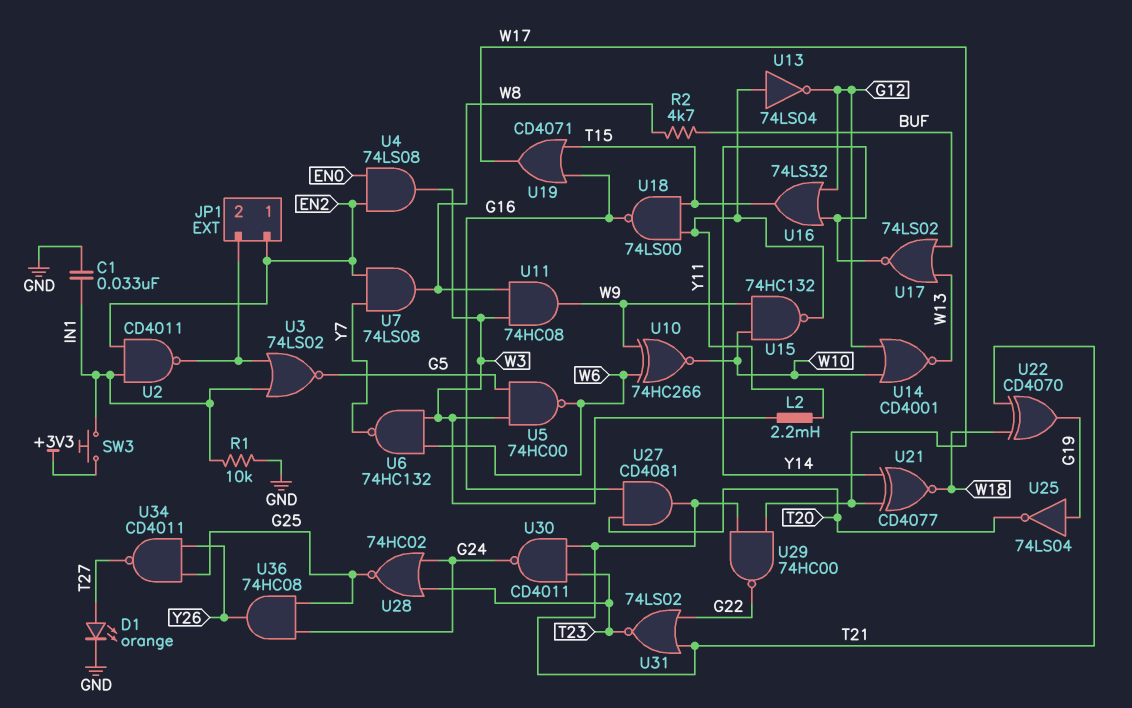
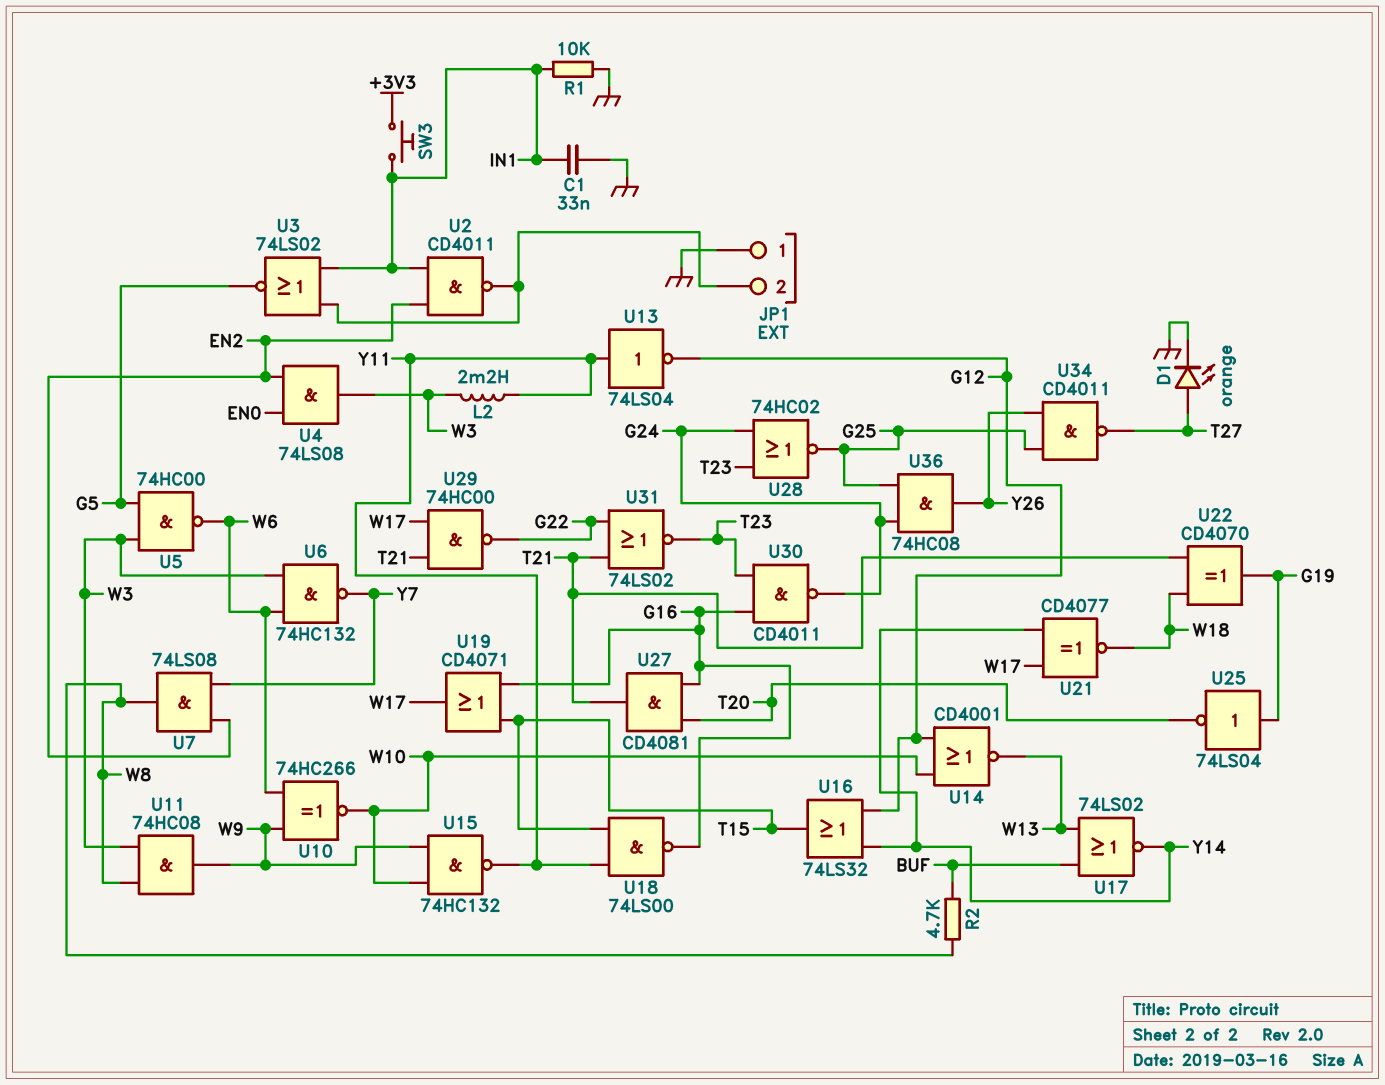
JP1 pin 1: EN2 -> GND
U30: NAND CD4011 (in T21, in T23, out G24) -> NAND CD4011 (in G16, in T23, out G24)

